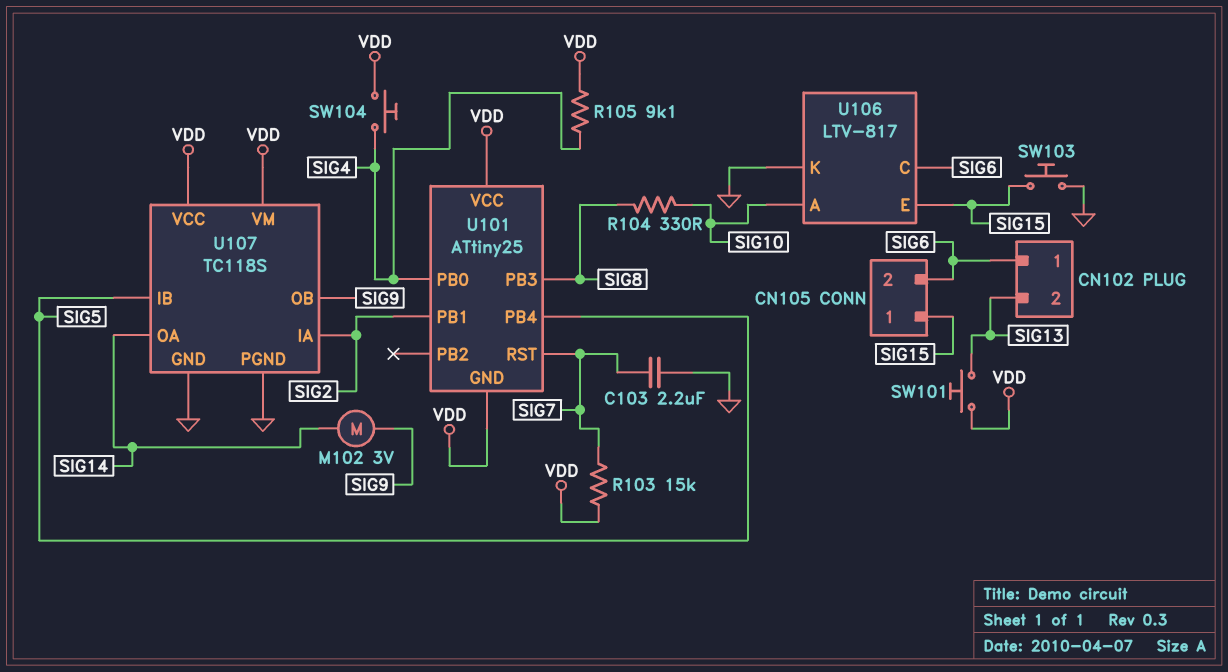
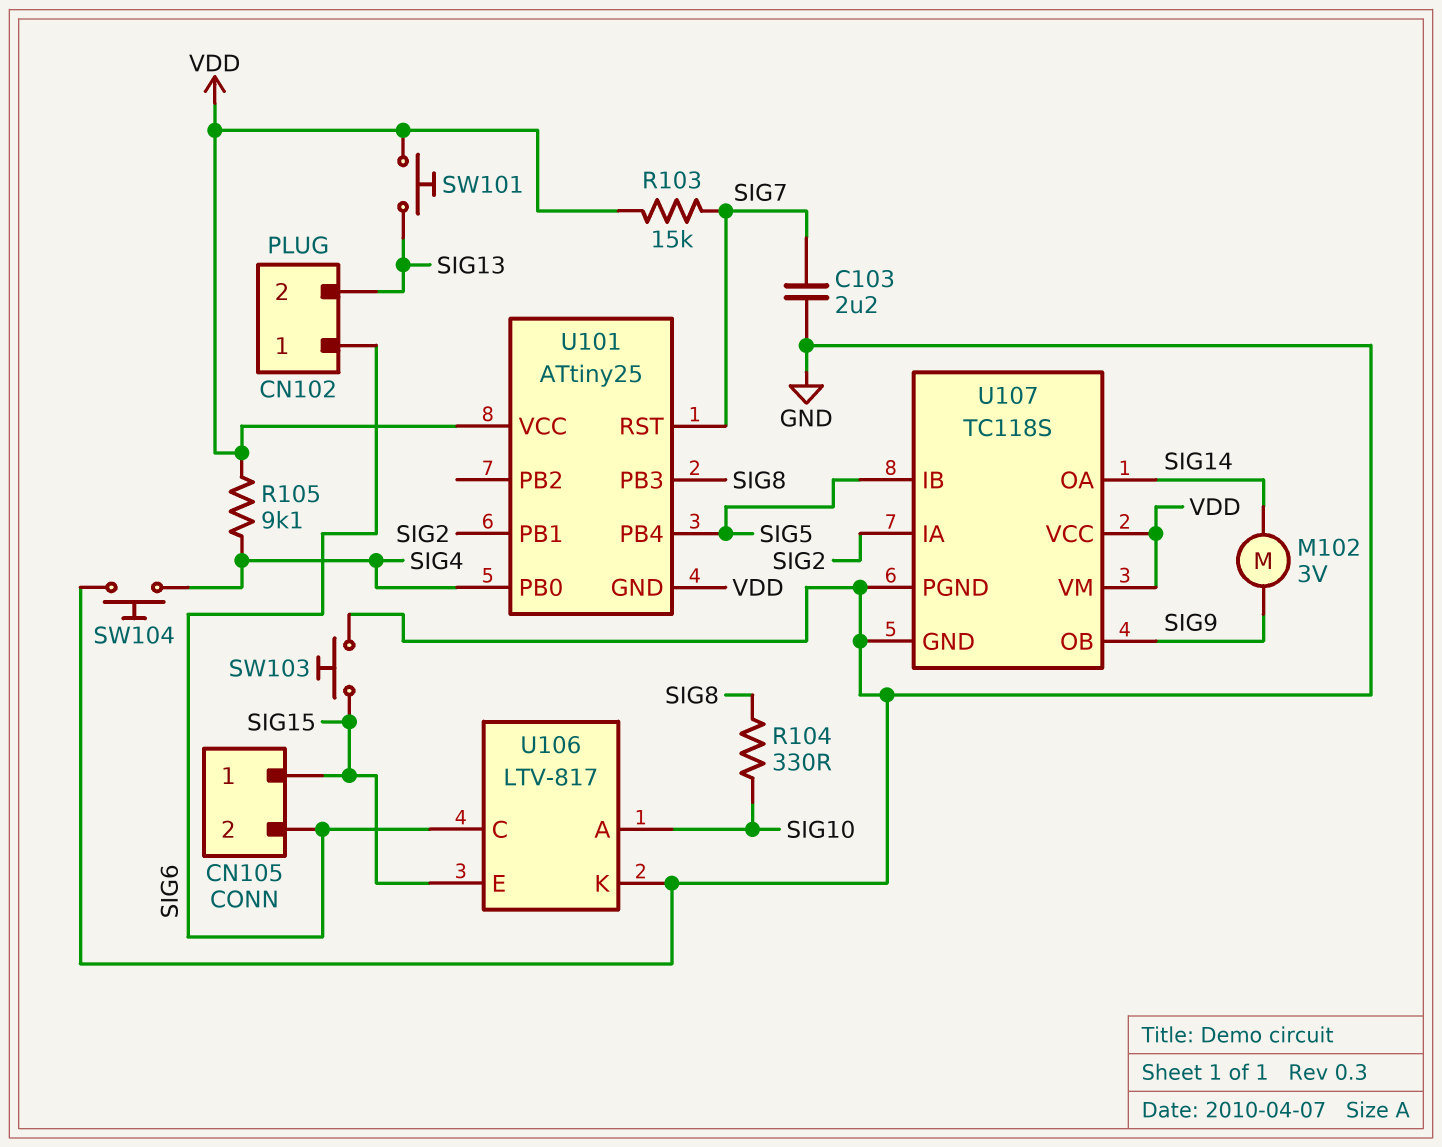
SW104: button (SIG4, VDD) -> button (GND, SIG4)

